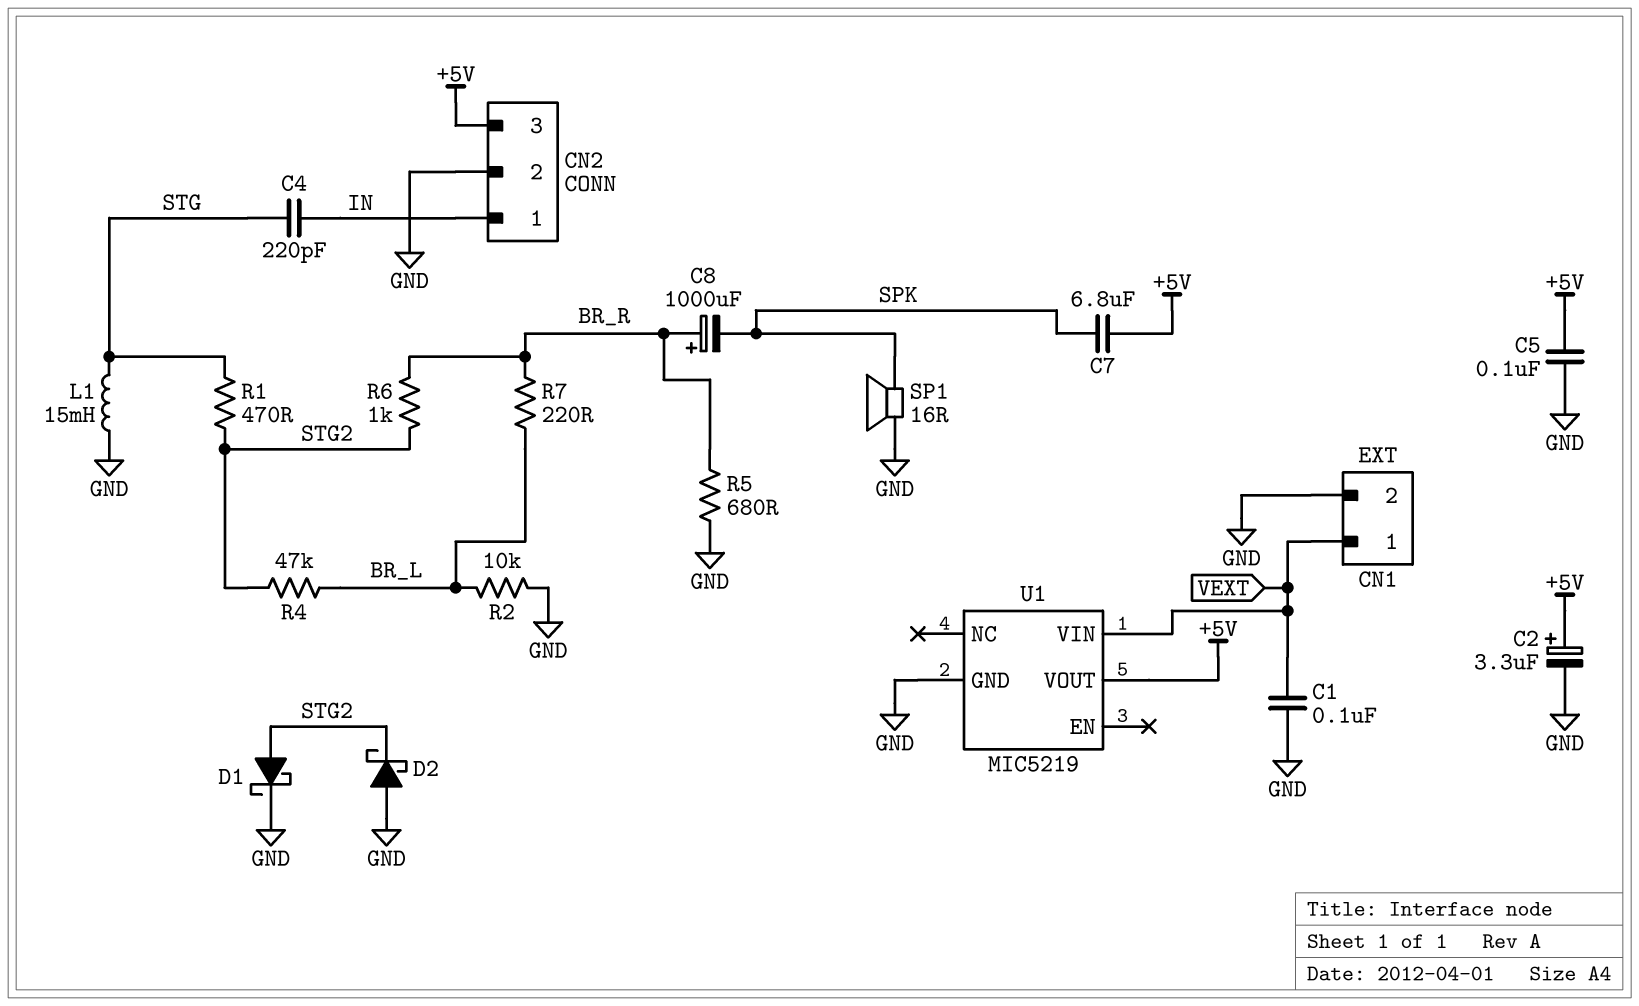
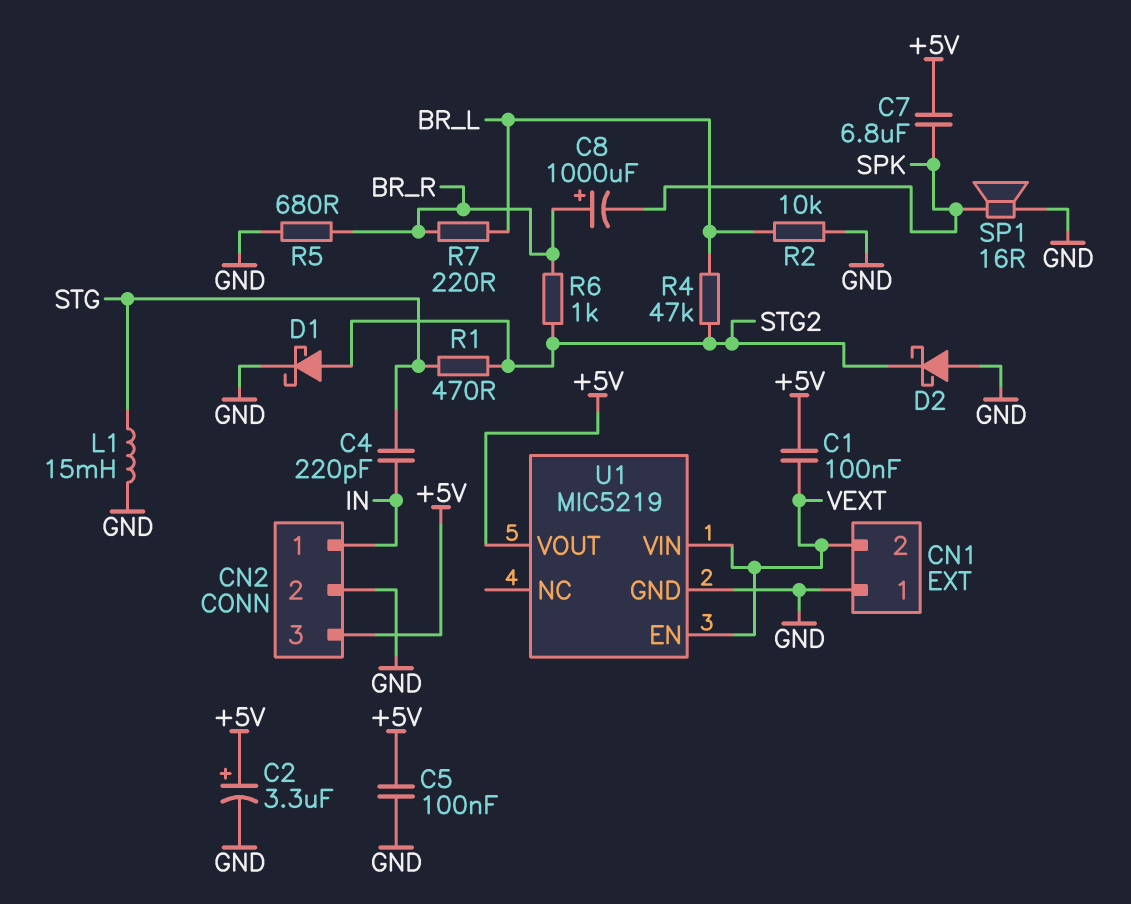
C1: 100nF (GND, VEXT) -> 100nF (+5V, VEXT)
CN1 pin 1: VEXT -> GND
CN1 pin 2: GND -> VEXT
U1 pin EN: none -> VEXT

